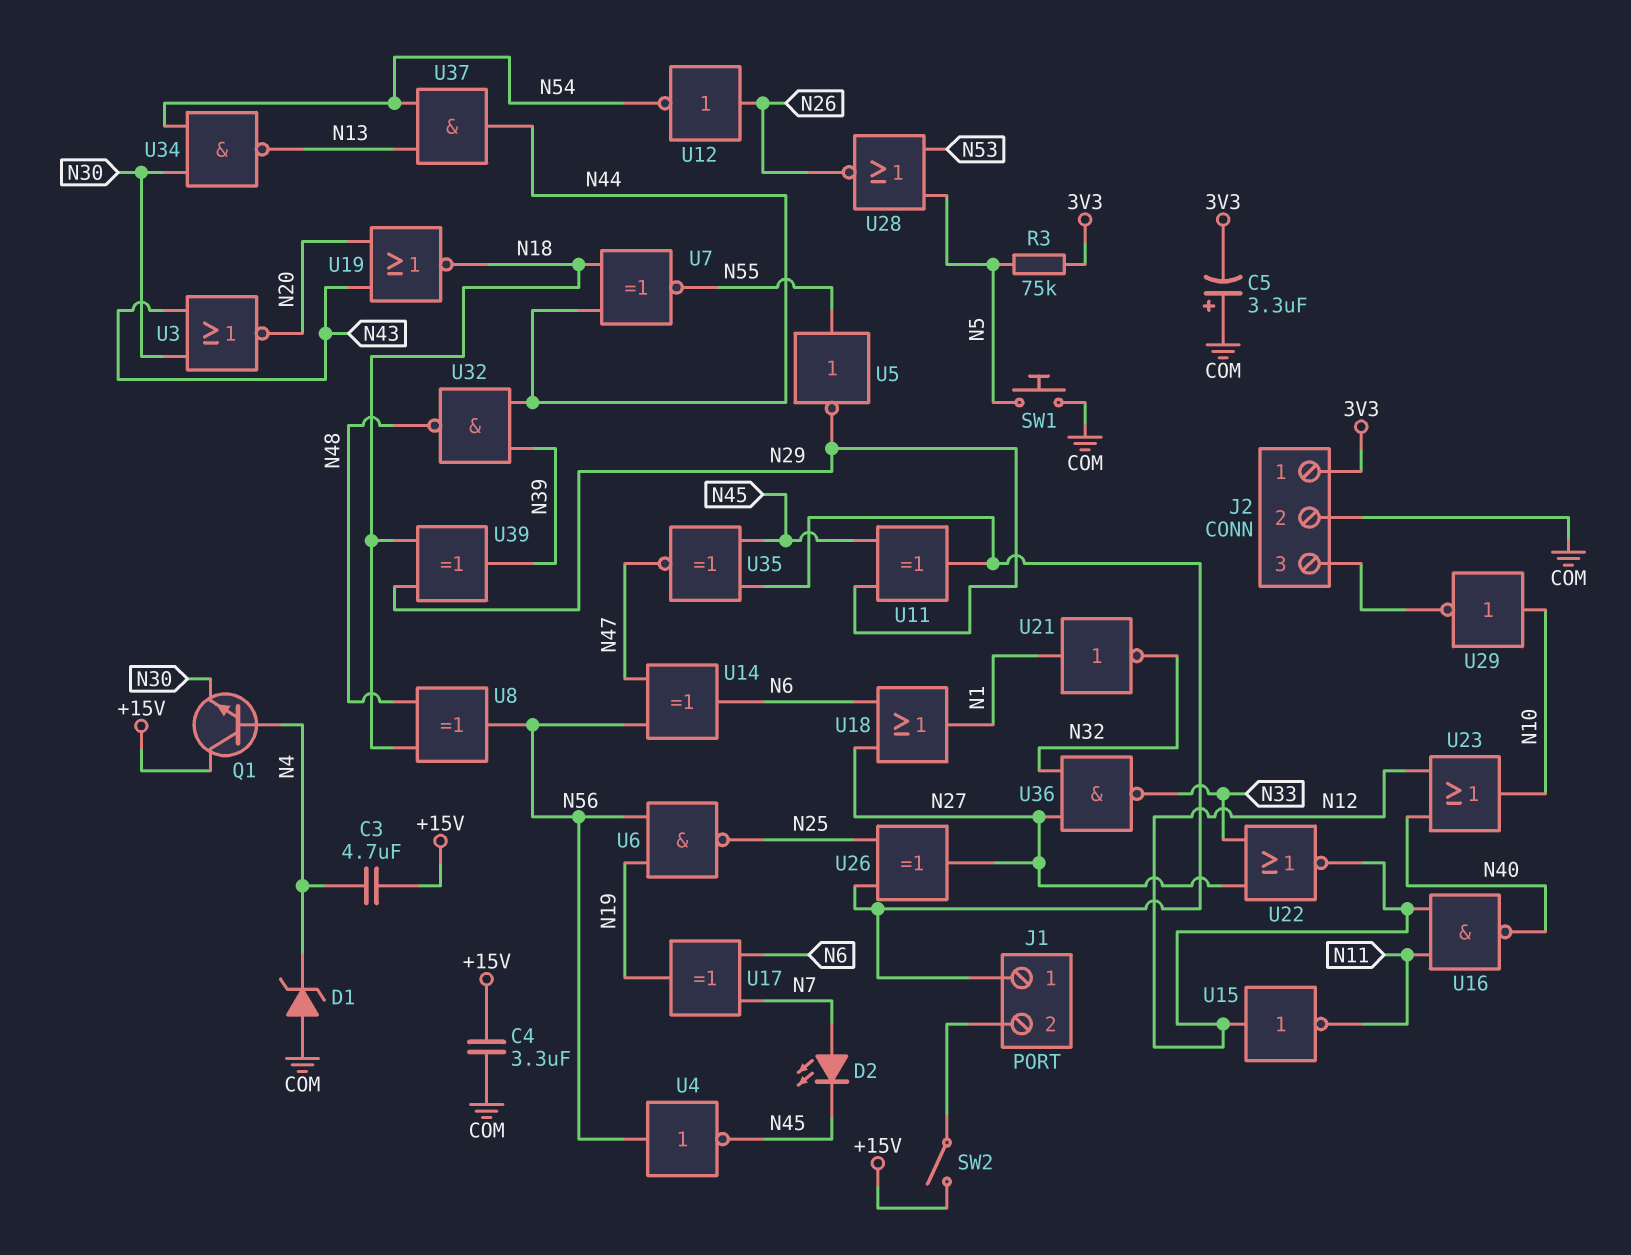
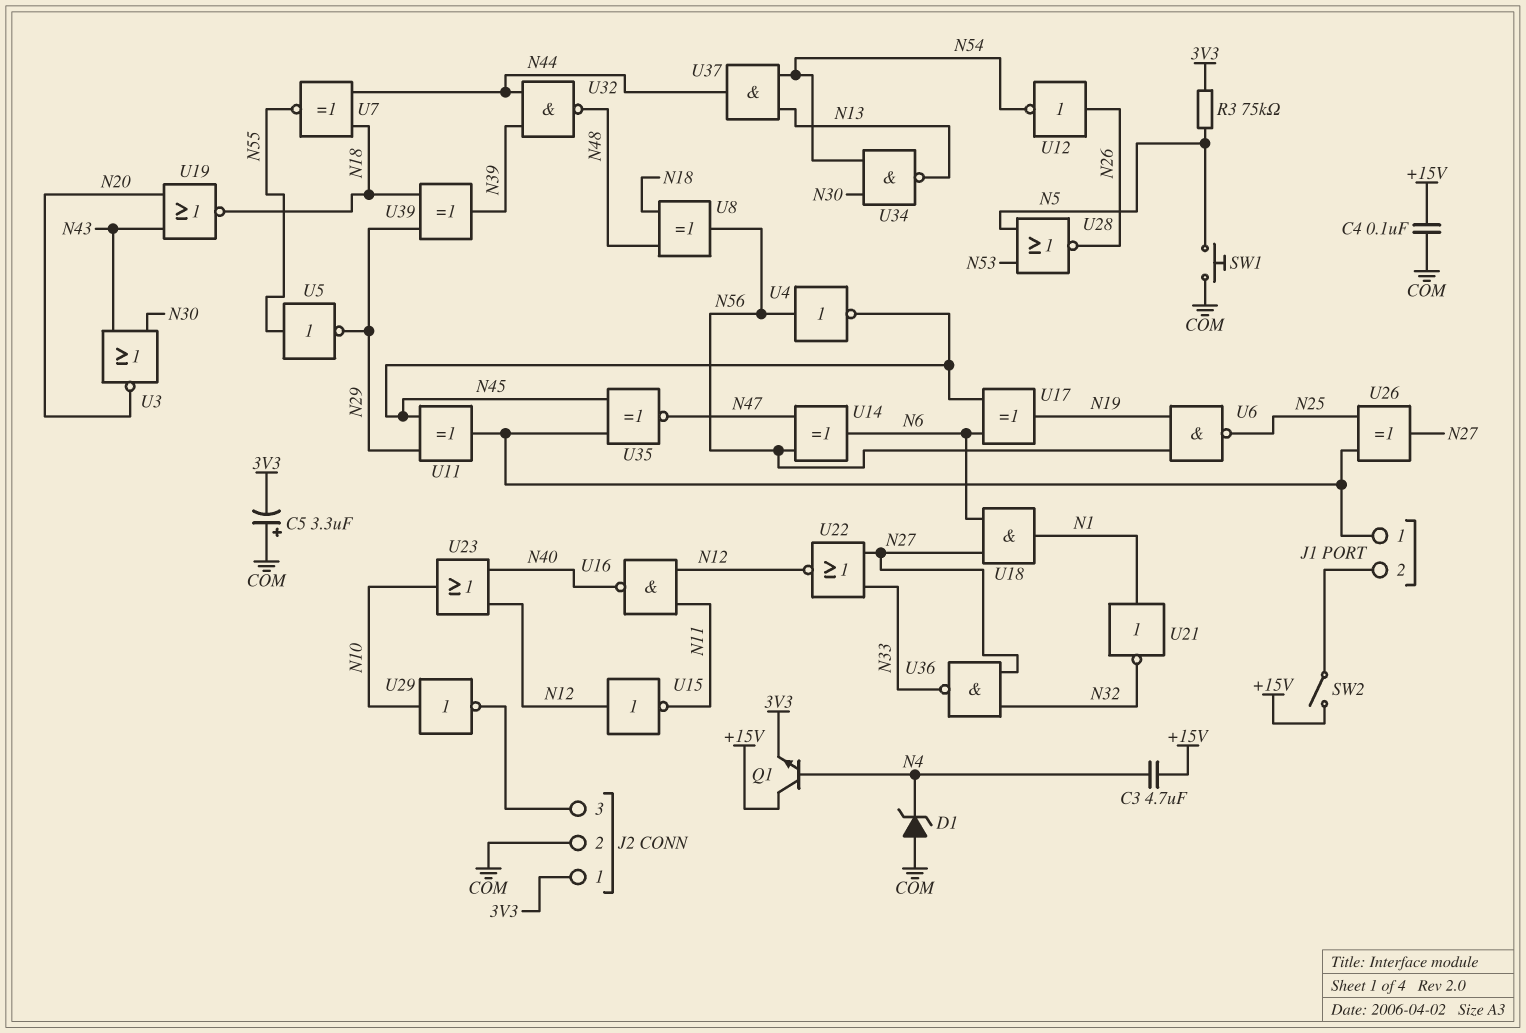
C4: 3.3uF (+15V, COM) -> 100nF (+15V, COM)
D2: LED (A N7, K N45) -> none
Q1: NPN (B N4, C +15V, E N30) -> NPN (B N4, C +15V, E 3V3)
U17: XOR (in N6, in N7, out N19) -> XOR (in N6, in N45, out N19)
U18: OR (in N6, in N27, out N1) -> AND (in N6, in N27, out N1)

